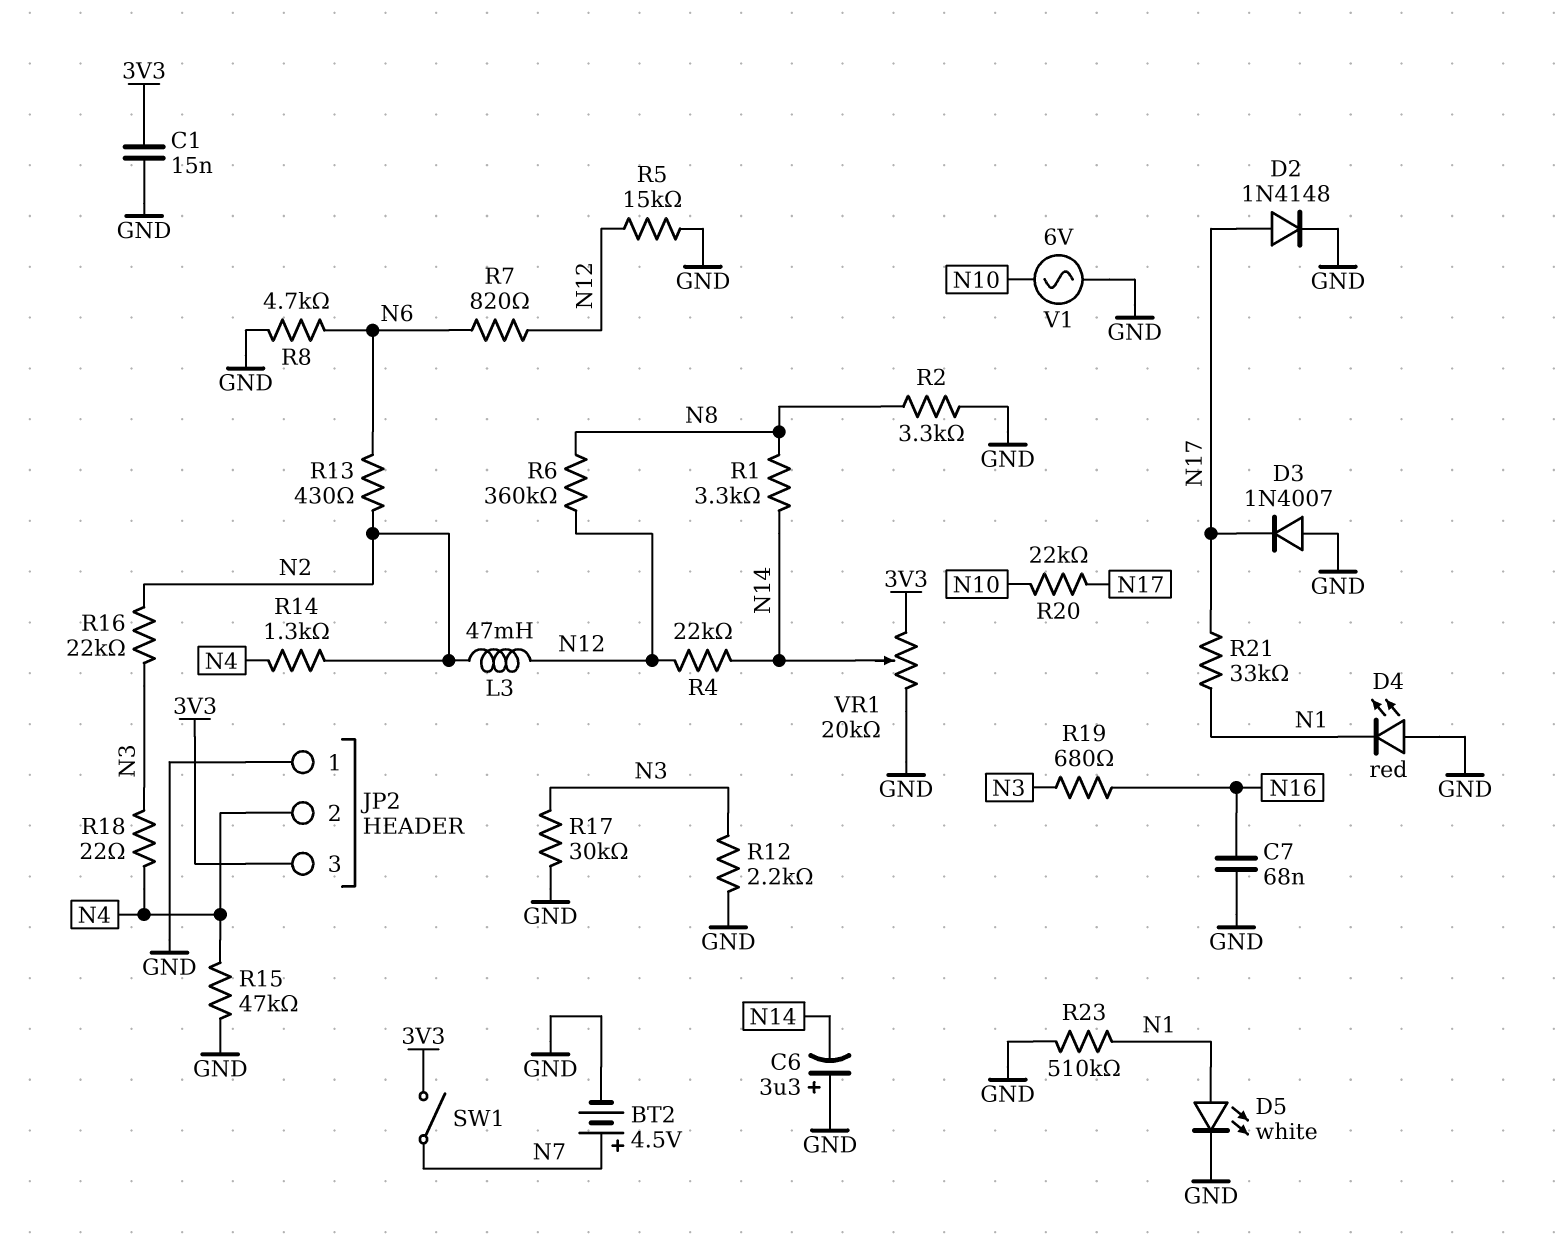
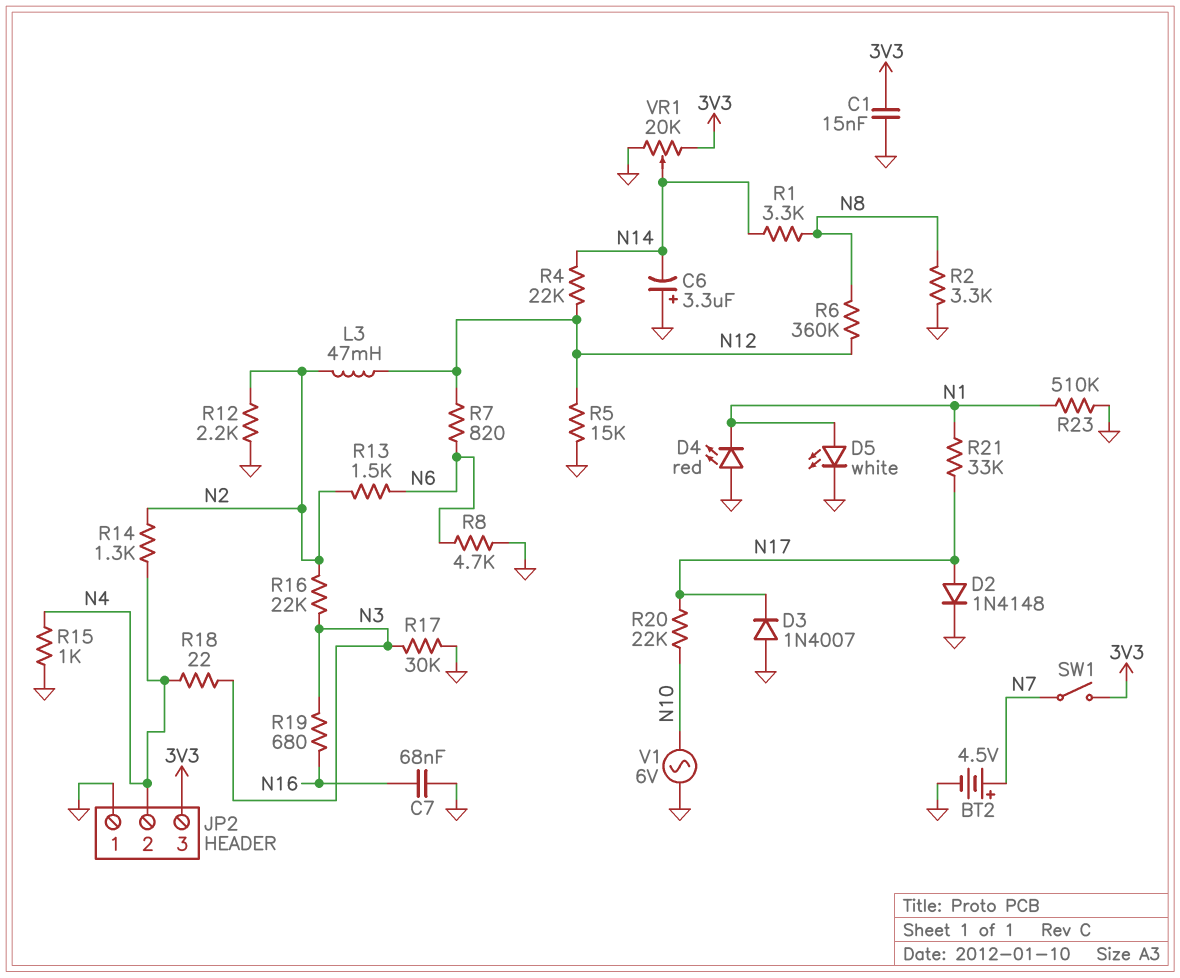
R12: 2.2k (GND, N3) -> 2.2k (GND, N2)
R13: 430 (N2, N6) -> 1.5k (N2, N6)
R15: 47k (GND, N4) -> 1k (GND, N4)

